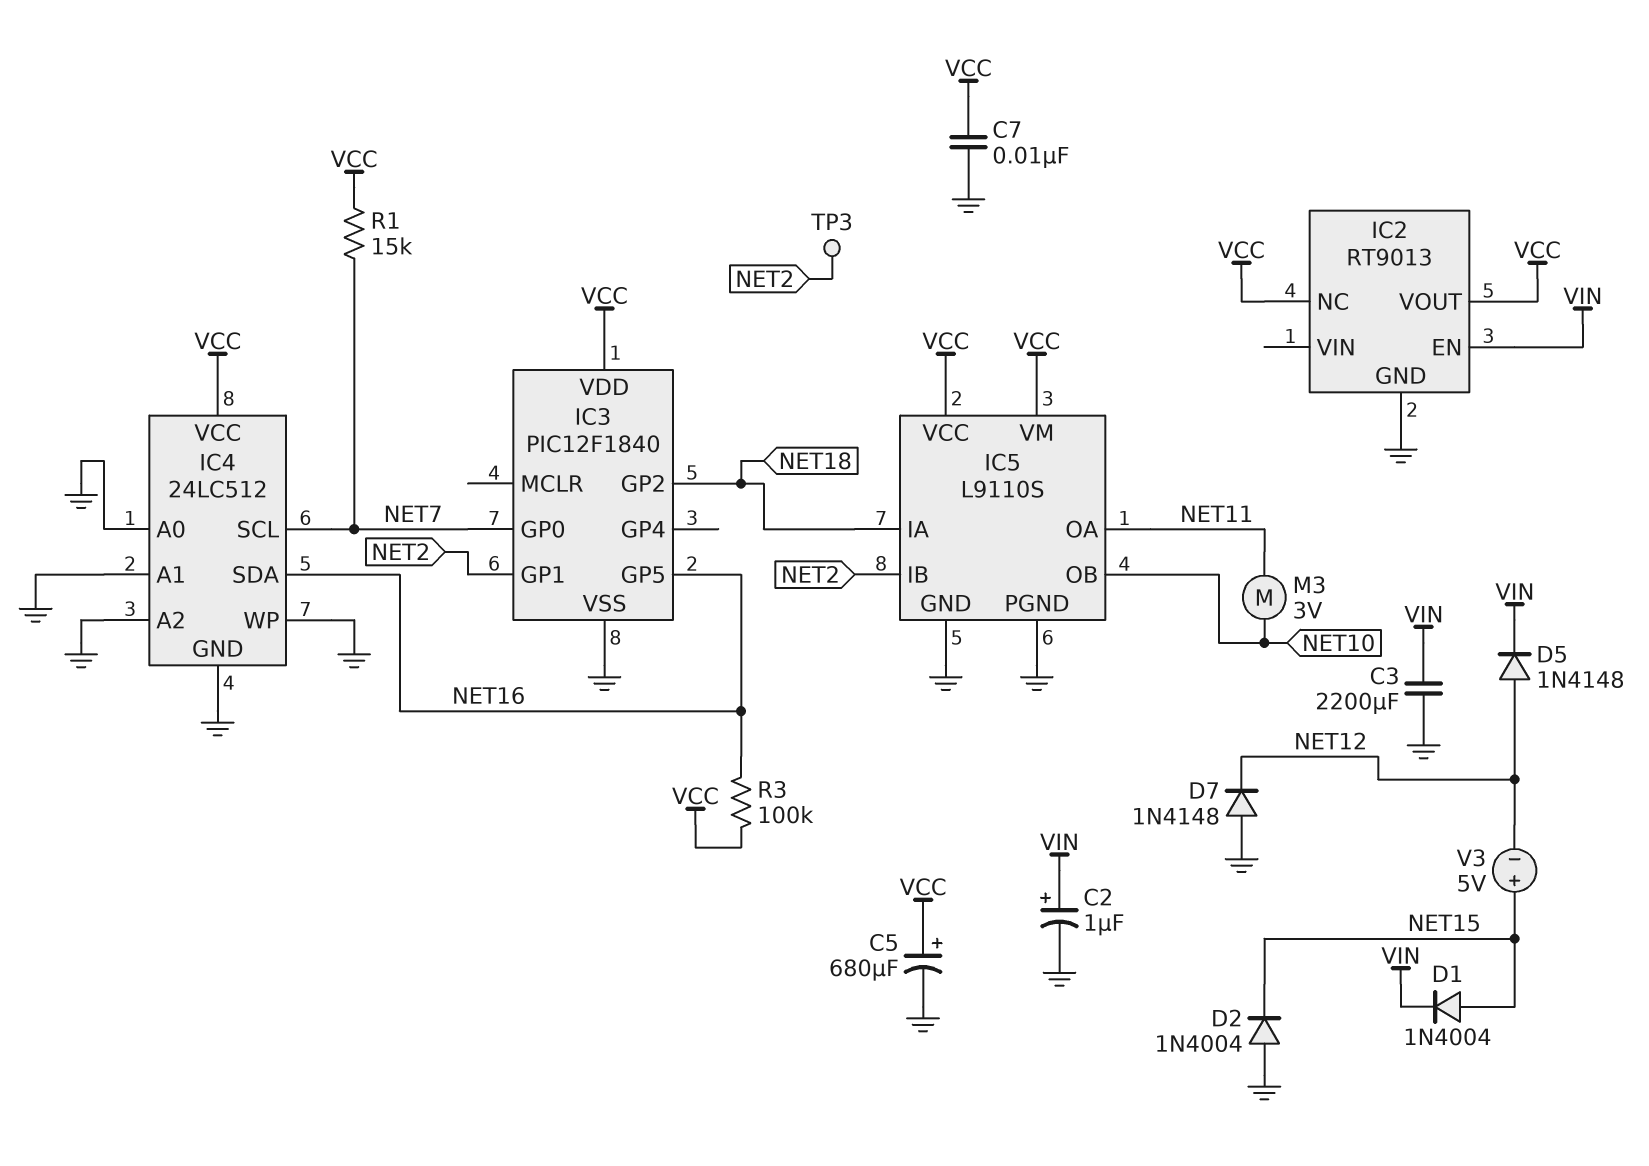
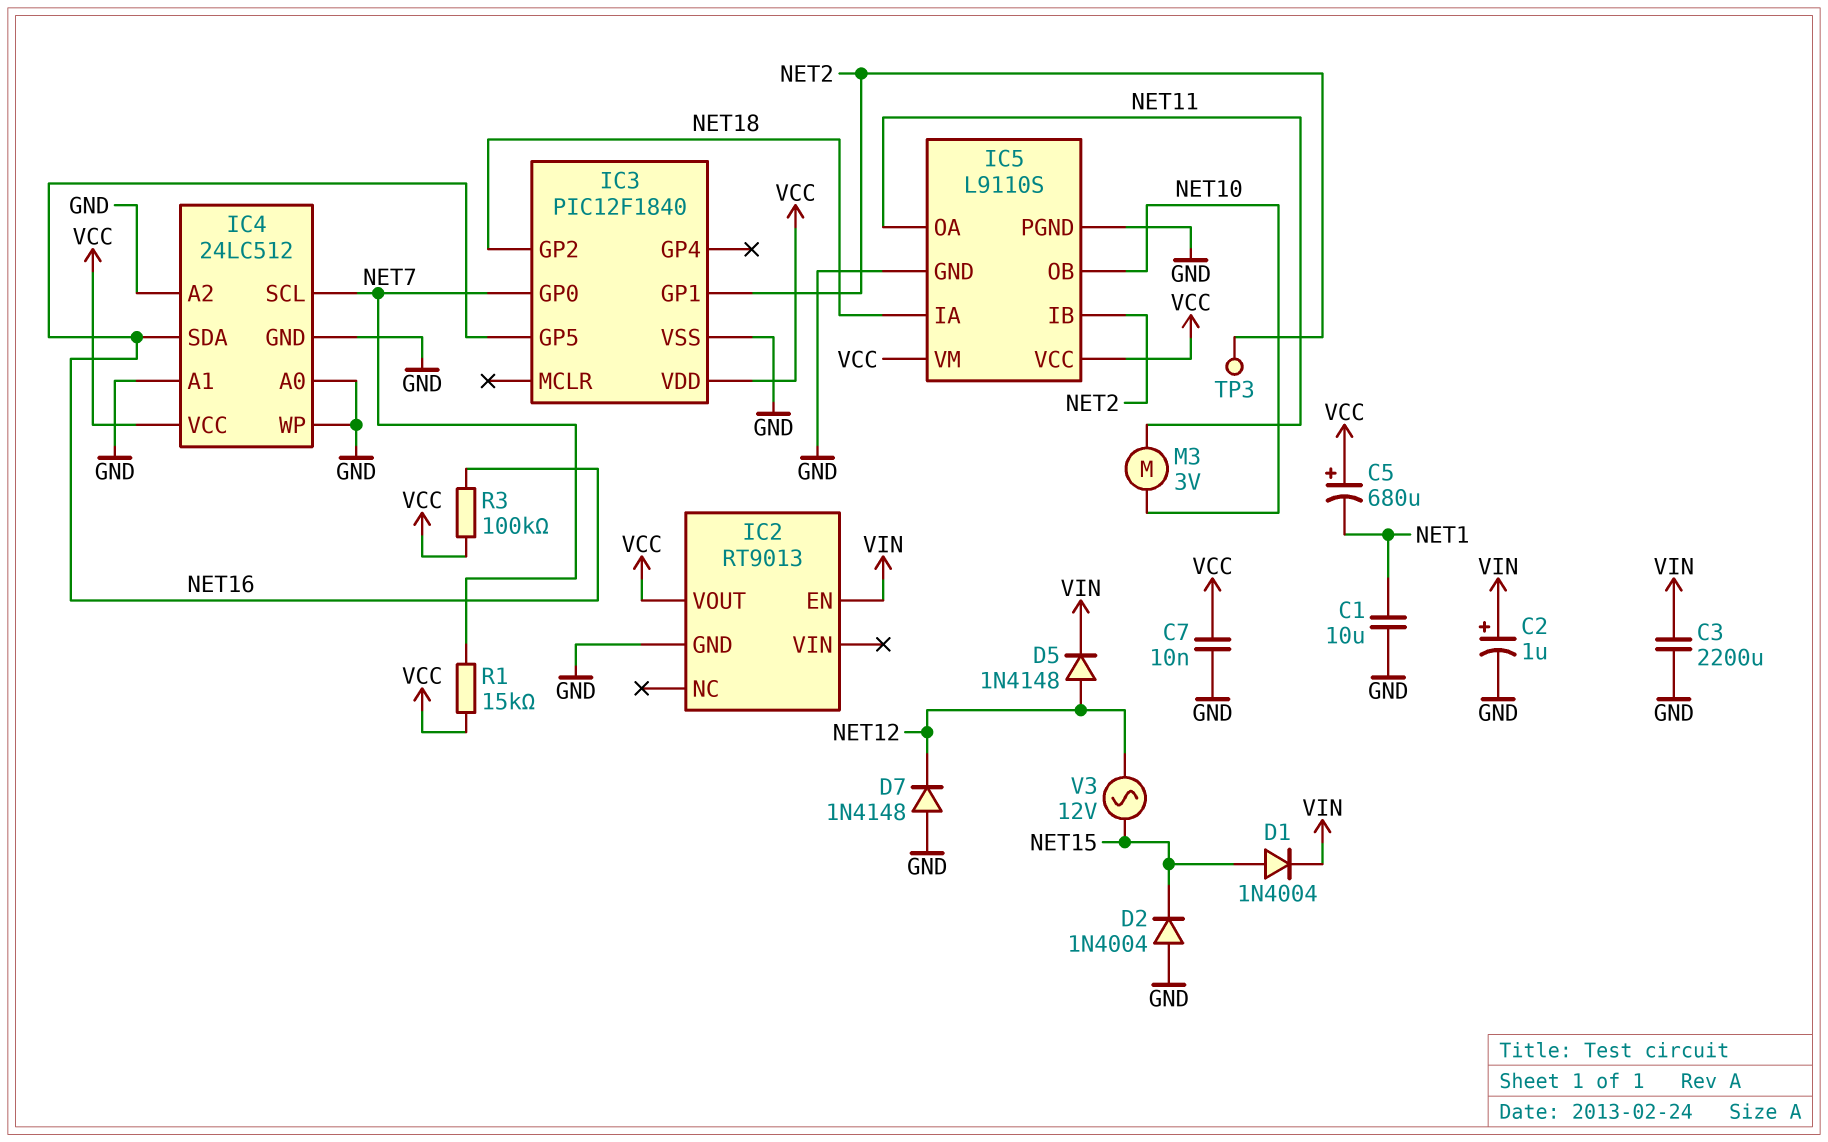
C1: none -> 10uF (GND, NET1)
C5: 680uF (plus VCC, minus GND) -> 680uF (plus VCC, minus NET1)
IC2 pin NC: VCC -> none
V3: 5V (plus NET15, minus NET12) -> AC 12V (NET12, NET15)

